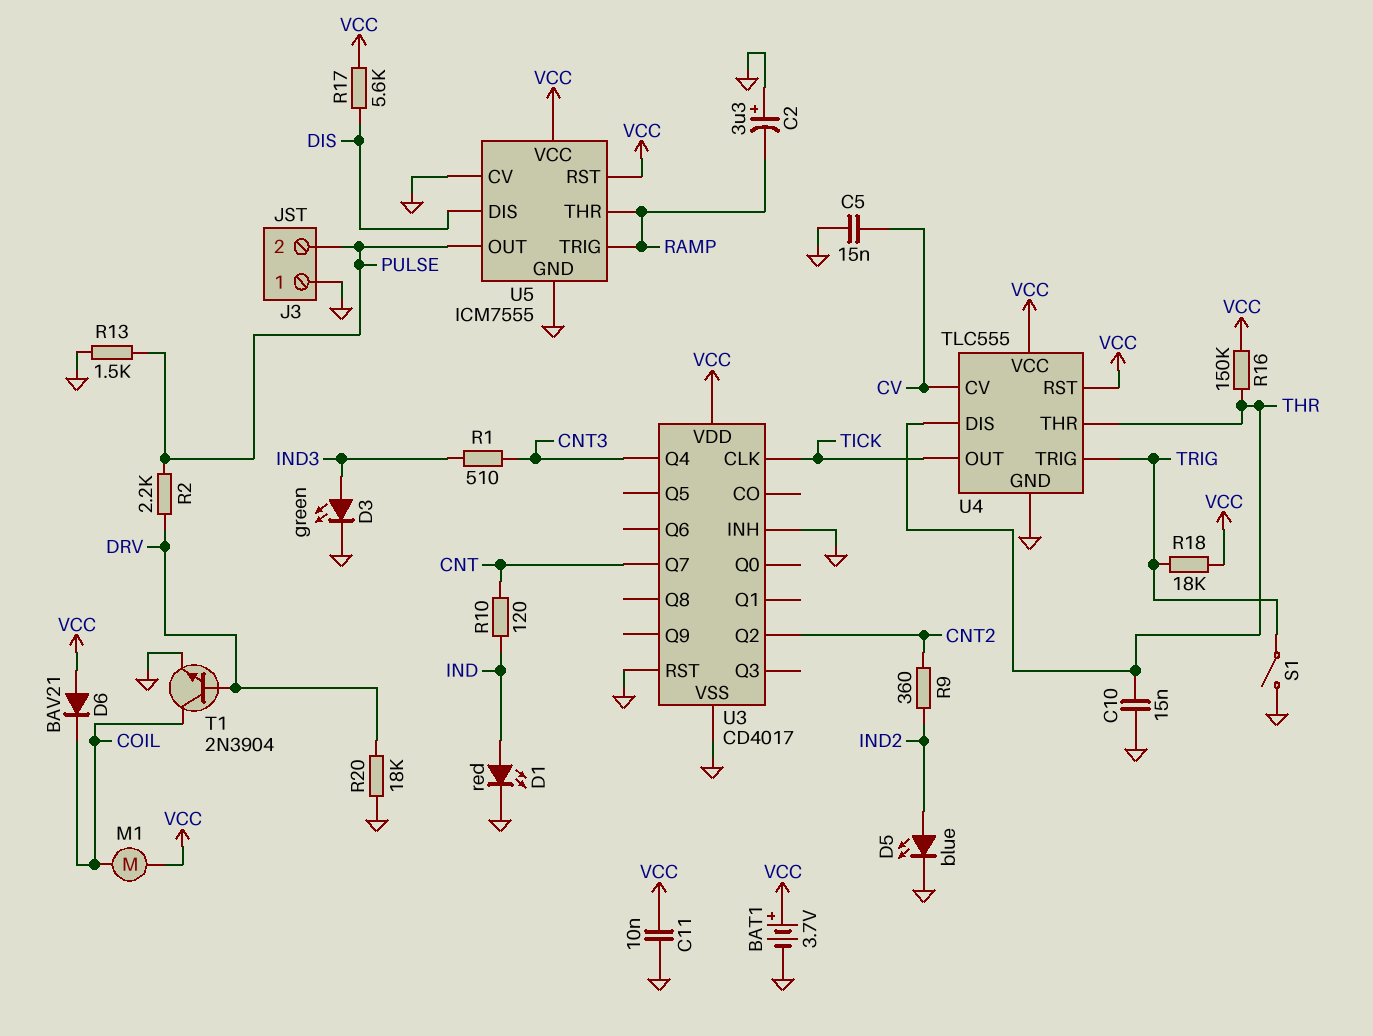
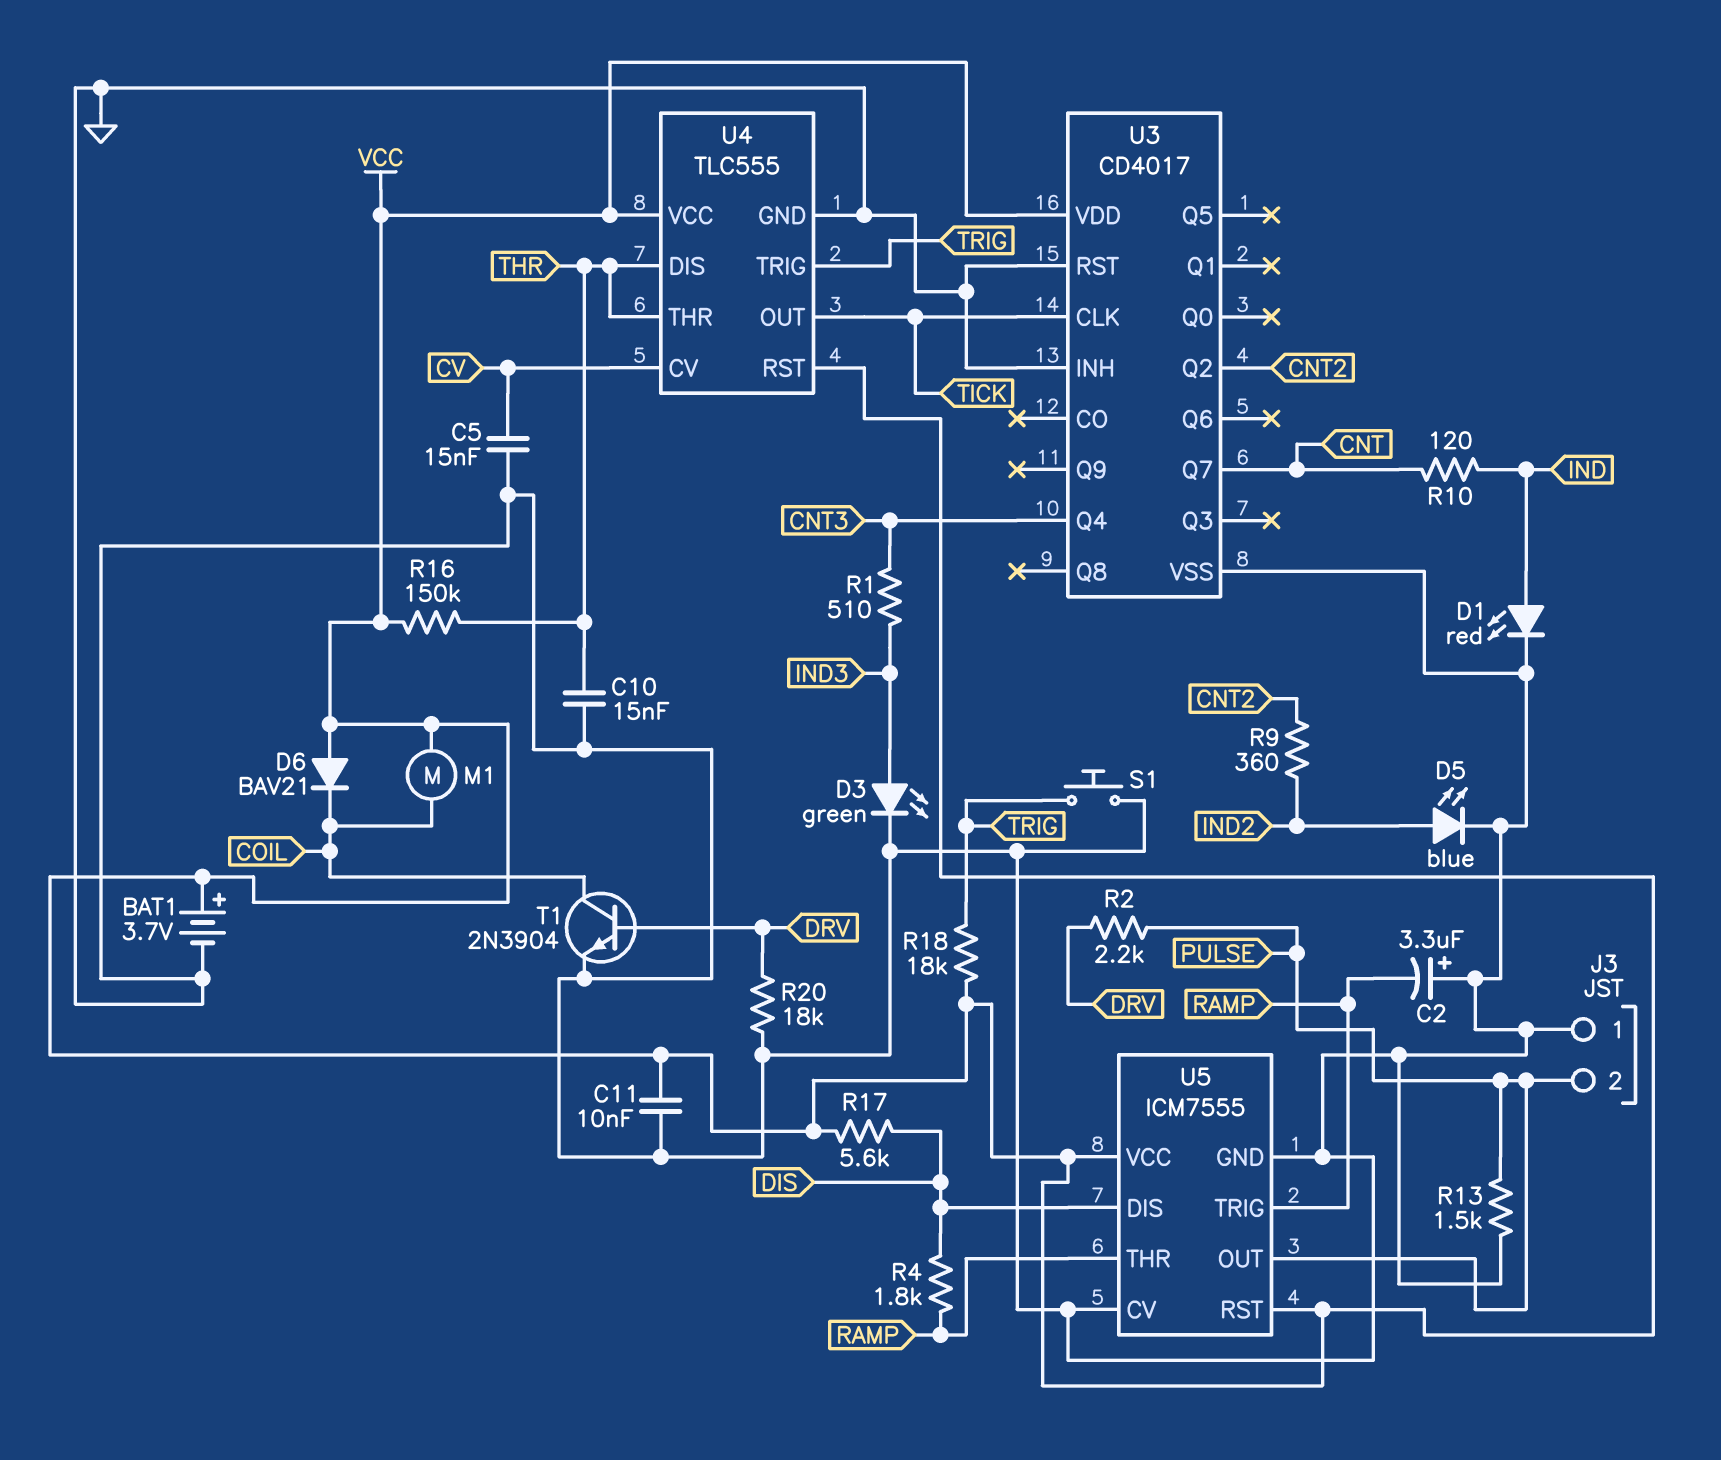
R4: none -> 1.8k (DIS, RAMP)
S1: switch (GND, TRIG) -> button (GND, TRIG)

